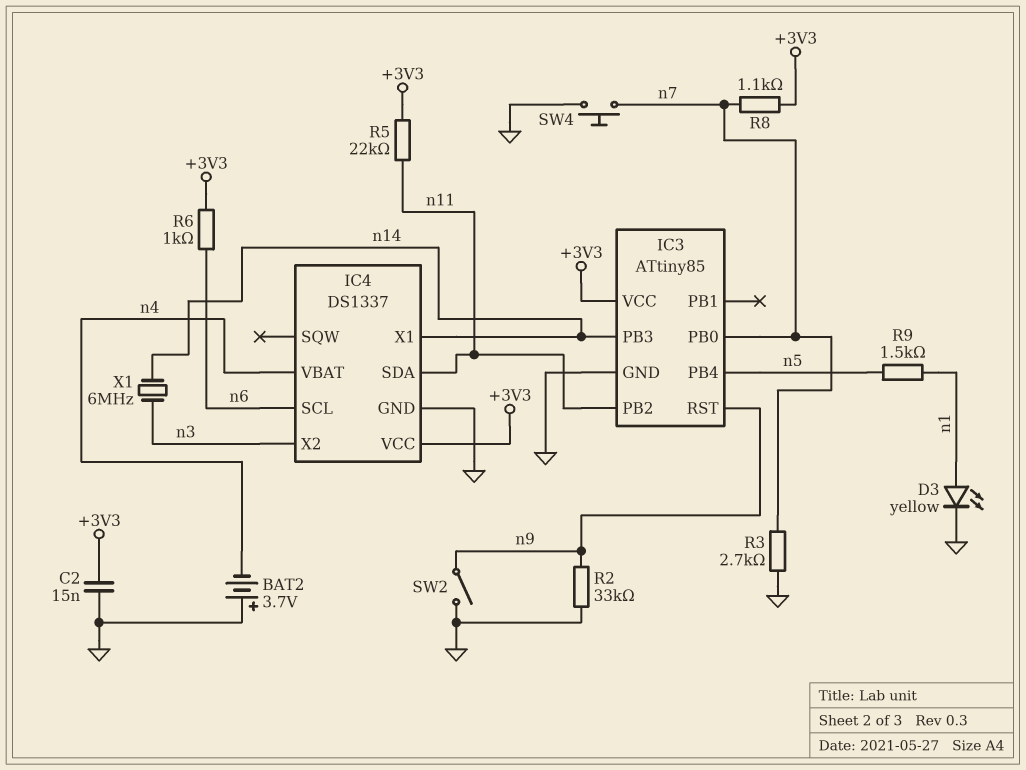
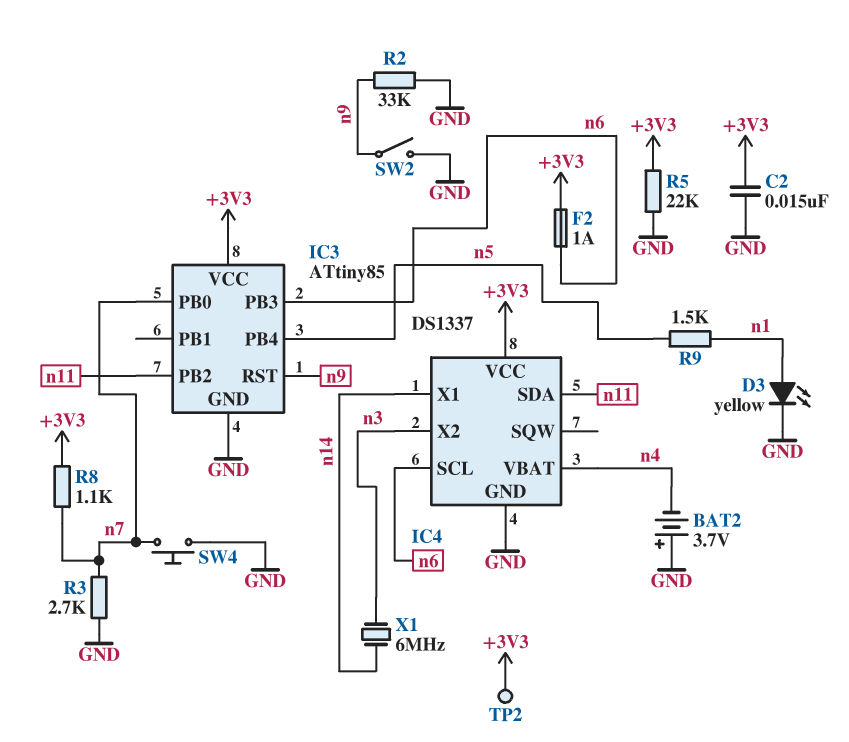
F2: none -> 1A (+3V3, n6)
IC3 pin PB3: n14 -> n6
R5: 22k (+3V3, n11) -> 22k (+3V3, GND)
R6: 1k (+3V3, n6) -> none
TP2: none -> test point (+3V3)

